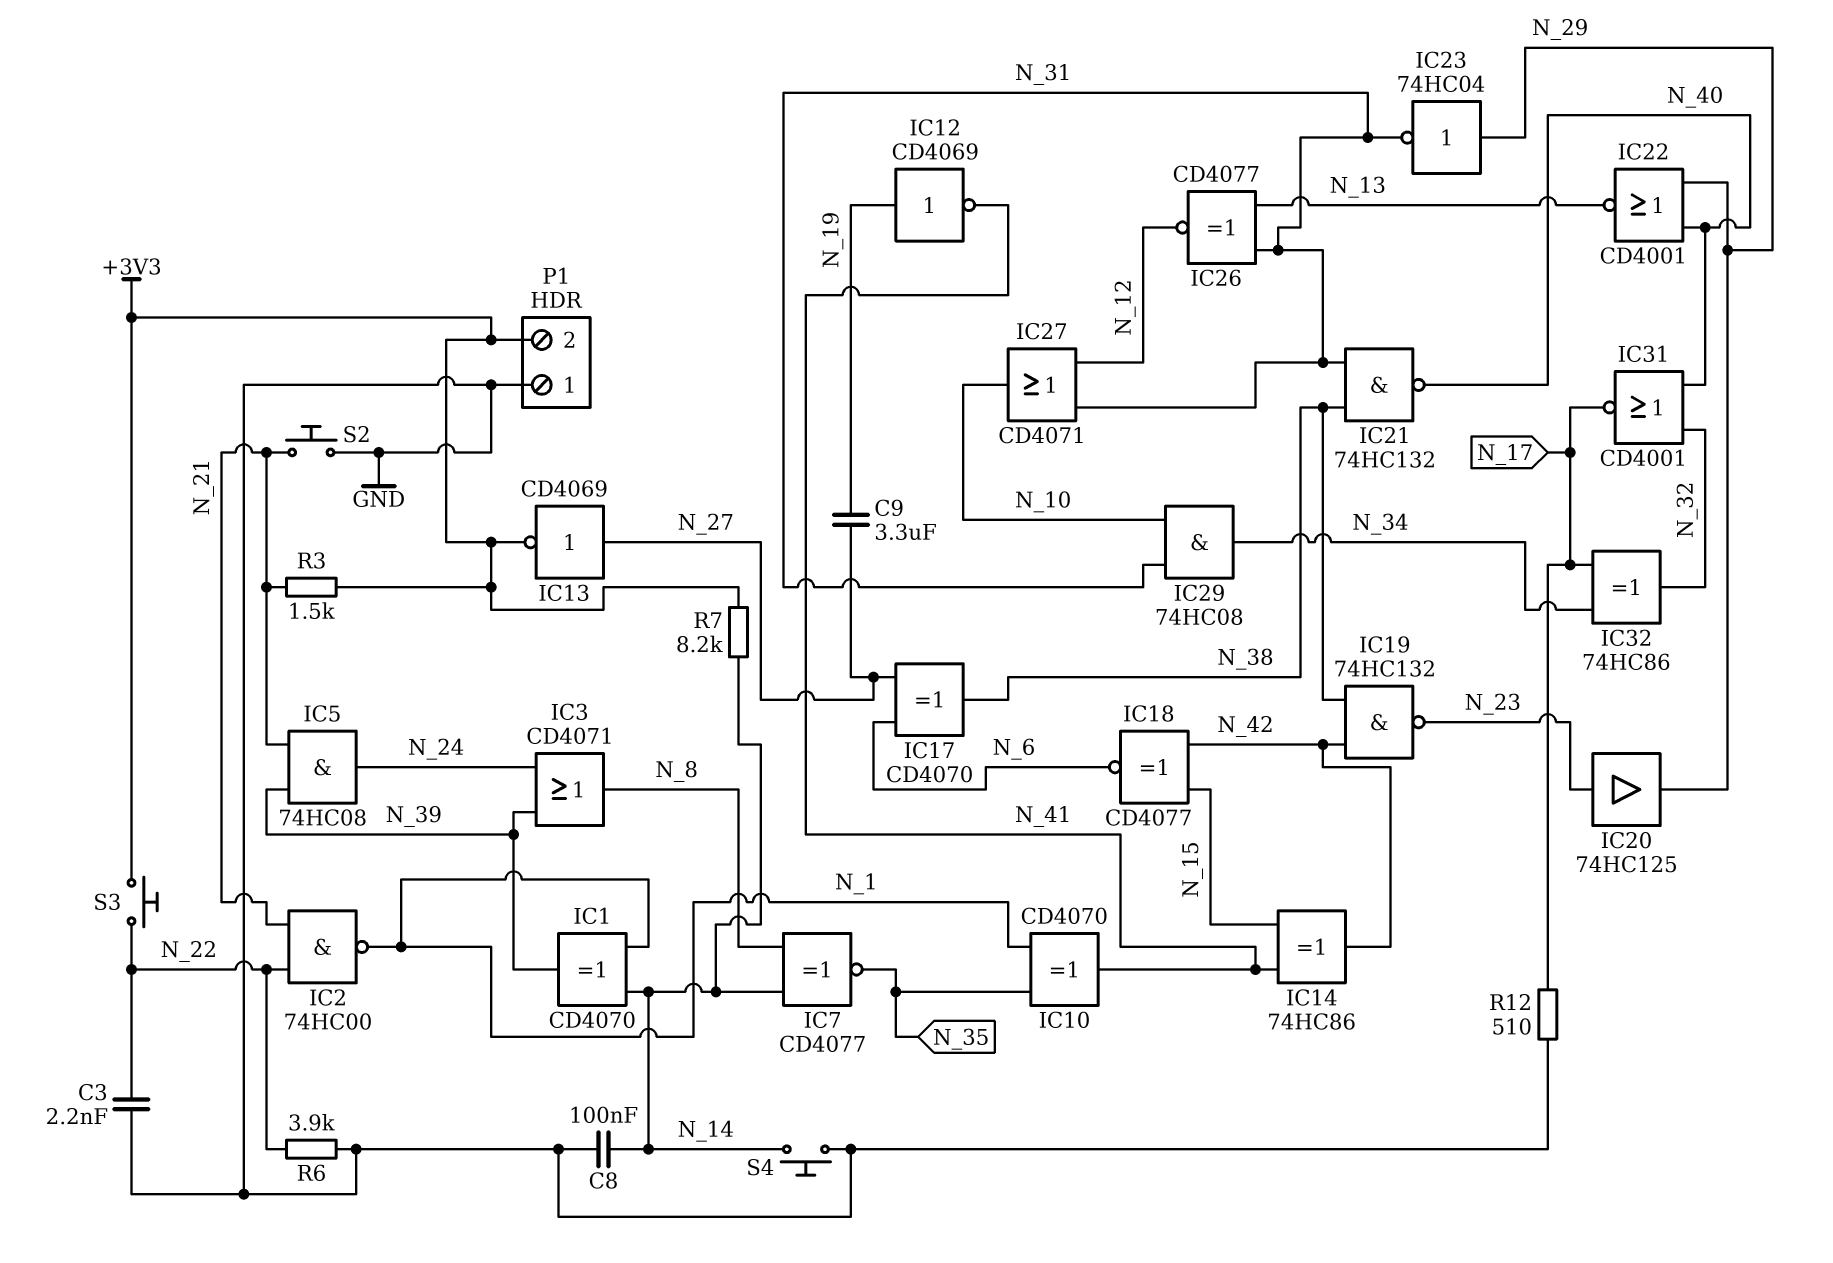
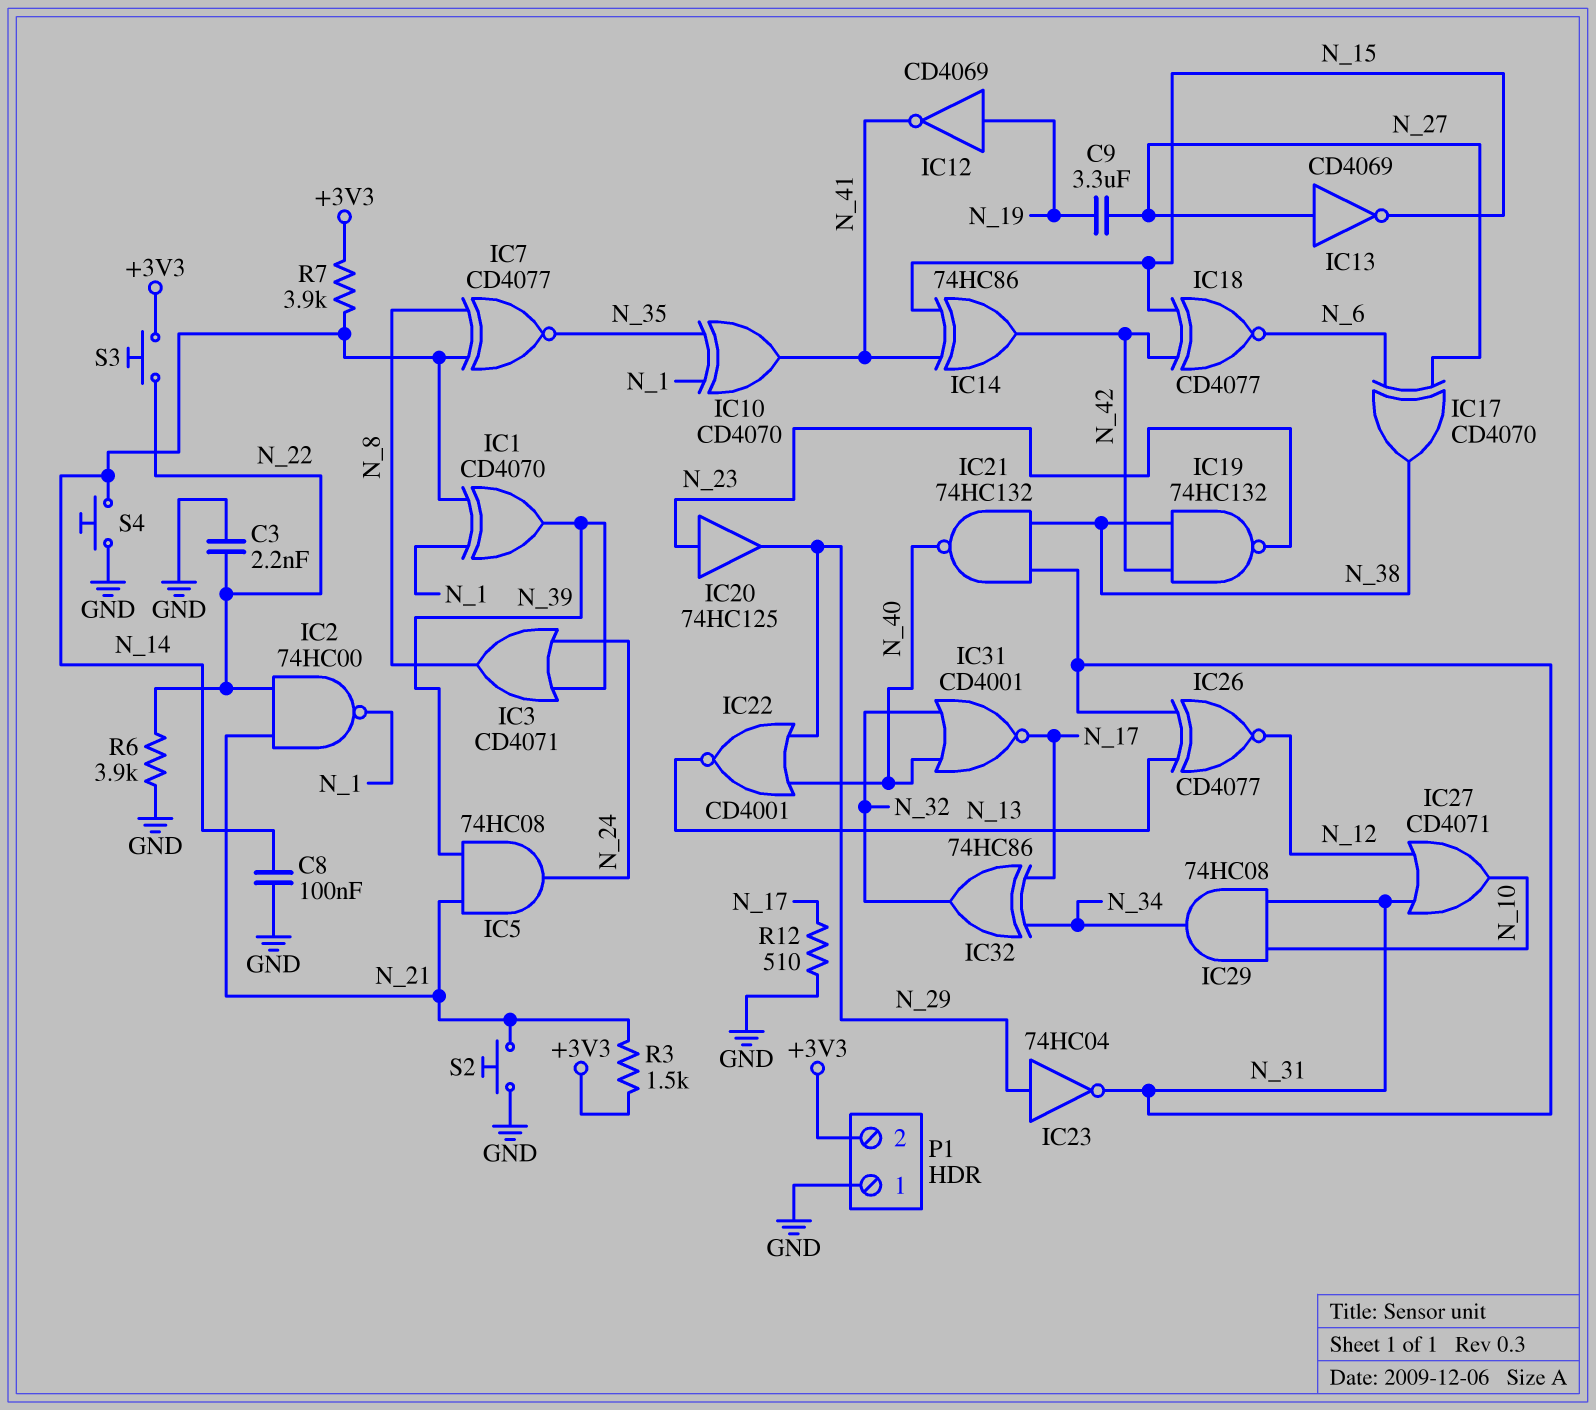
IC13: NOT CD4069 (in N_27, out +3V3) -> NOT CD4069 (in N_27, out N_15)
R7: 8.2k (+3V3, N_14) -> 3.9k (+3V3, N_14)

